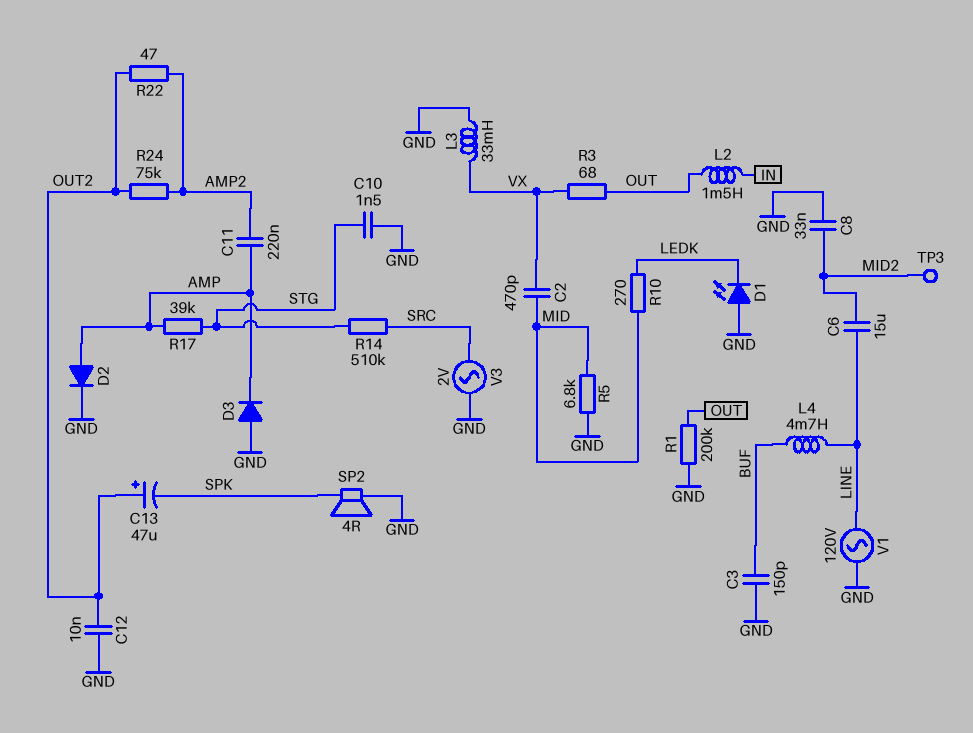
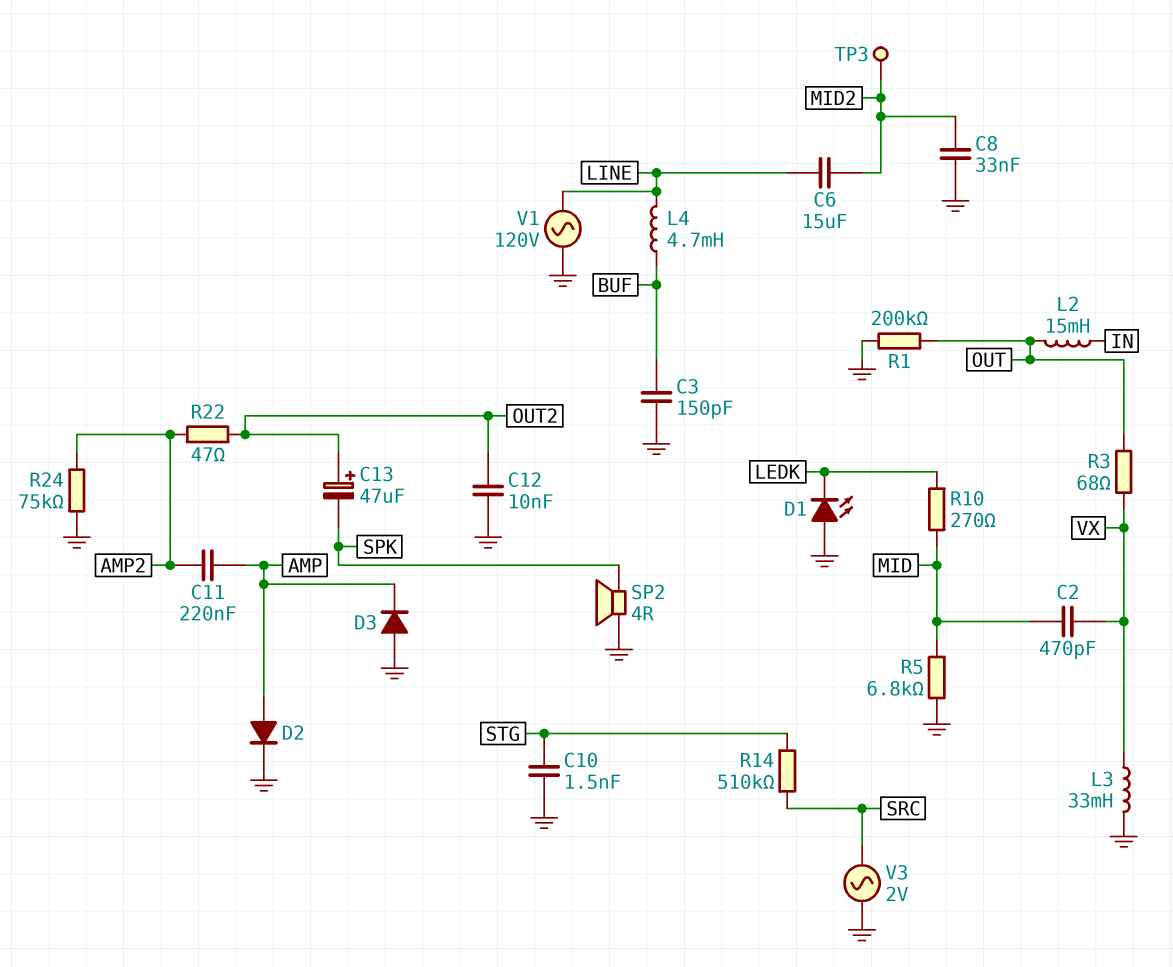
L2: 1.5mH (IN, OUT) -> 15mH (IN, OUT)
R17: 39k (AMP, STG) -> none
R24: 75k (AMP2, OUT2) -> 75k (AMP2, GND)

